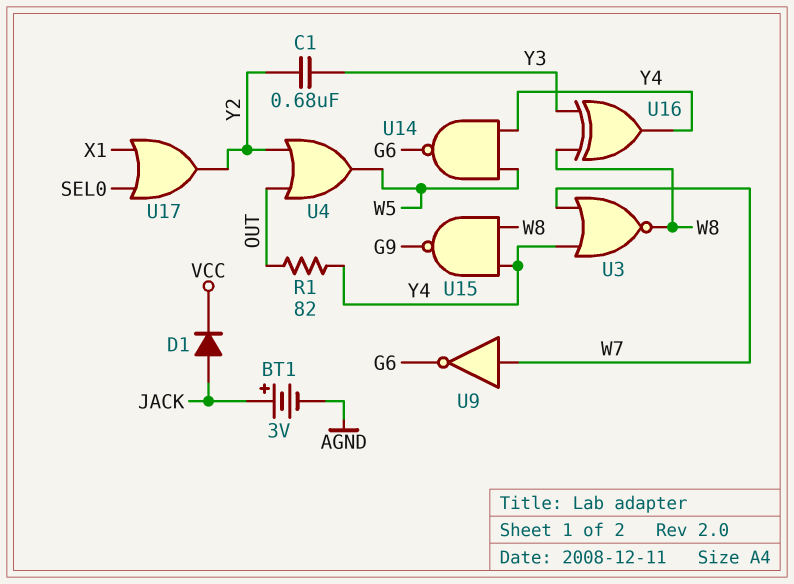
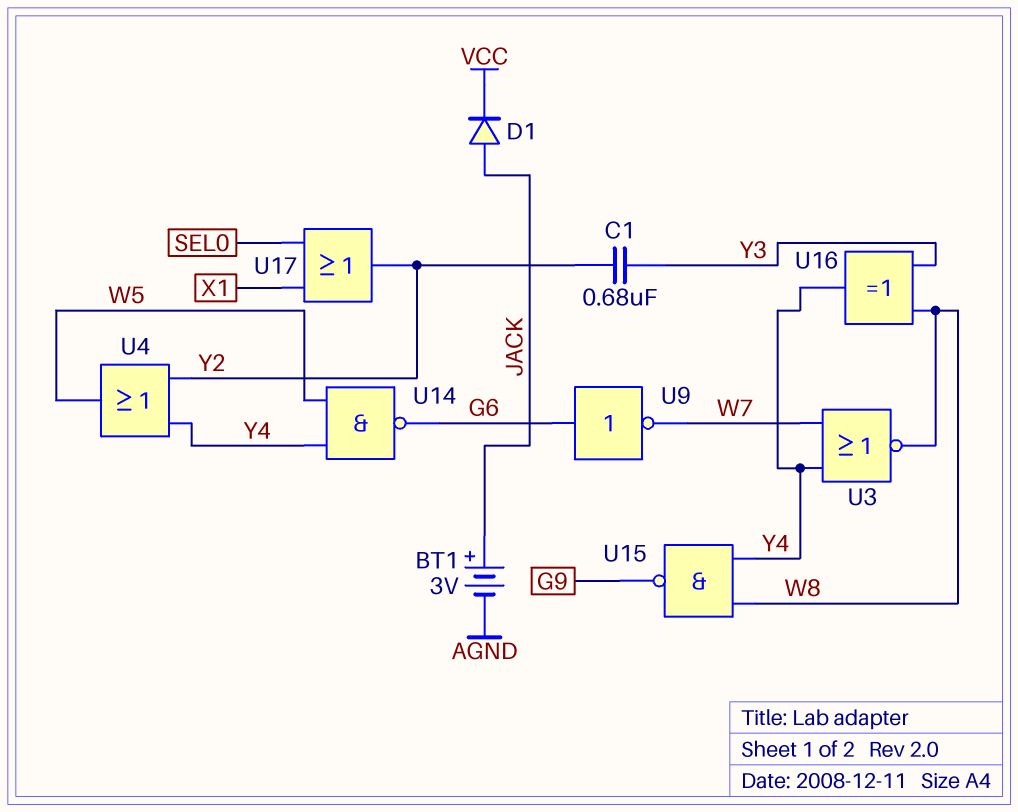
R1: 82 (OUT, Y4) -> none
U4: OR (in OUT, in Y2, out W5) -> OR (in Y2, in Y4, out W5)
U9: NOT (in W7, out G6) -> NOT (in G6, out W7)

